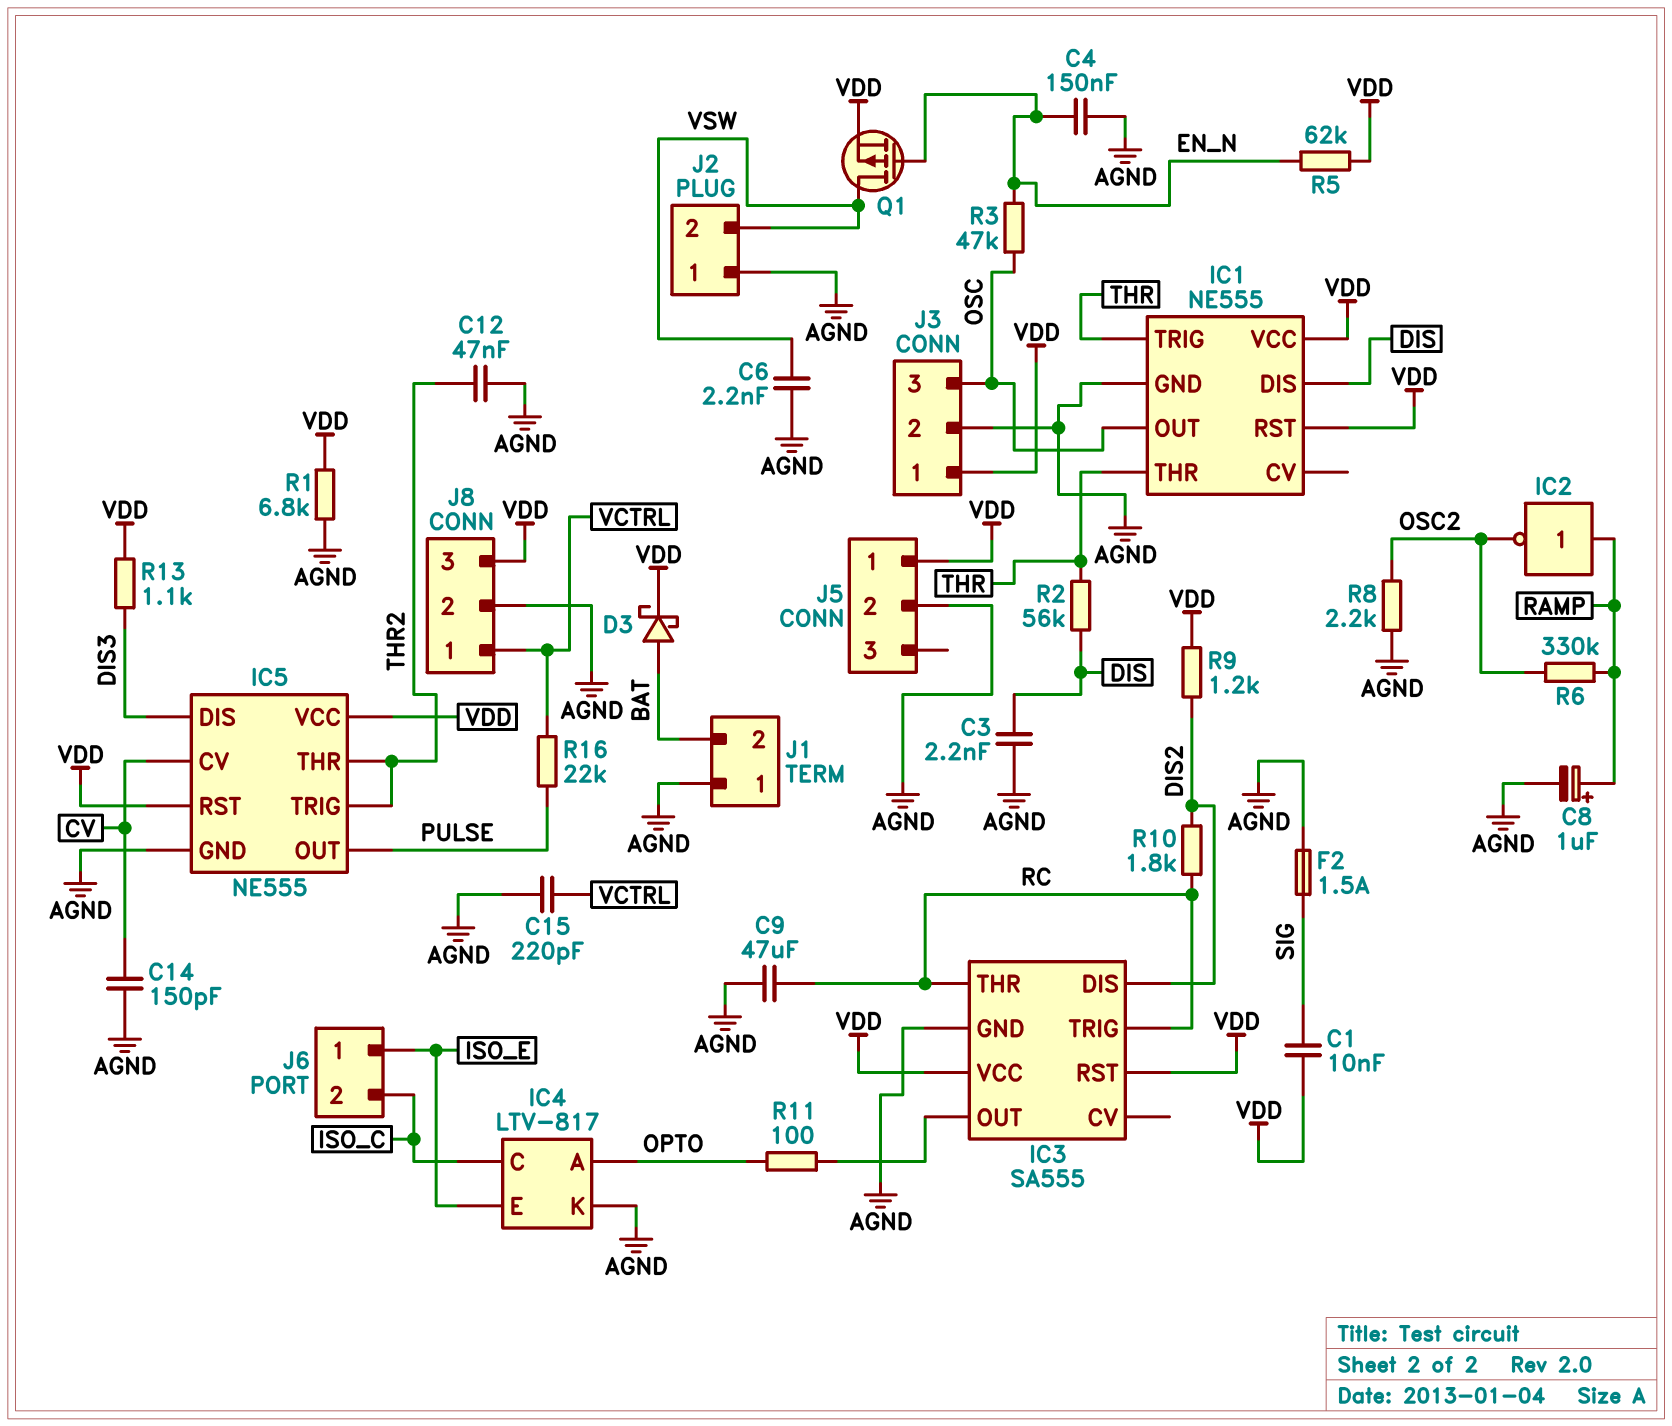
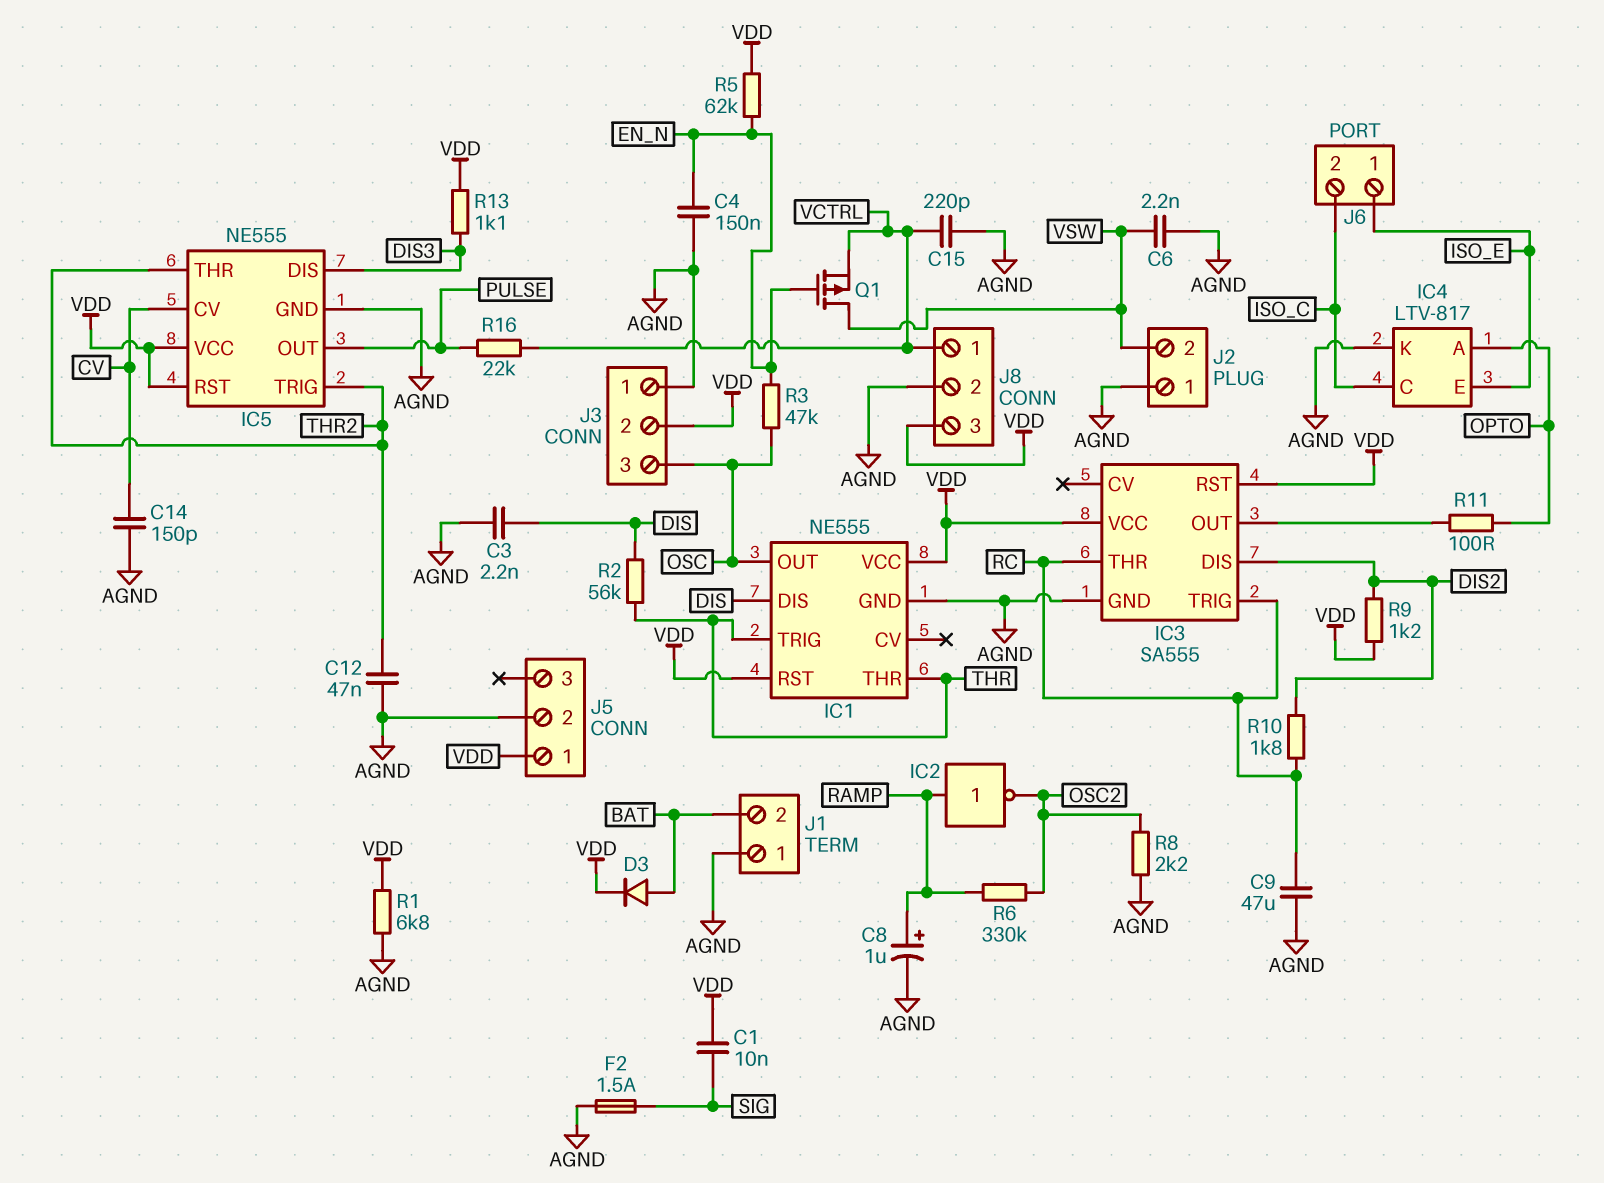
D3: schottky (A BAT, K VDD) -> diode (A BAT, K VDD)
J3 pin 1: VDD -> AGND
J3 pin 2: AGND -> VDD
Q1: PMOS (G EN_N, D VSW, S VDD) -> PMOS (G EN_N, D VSW, S VCTRL)

